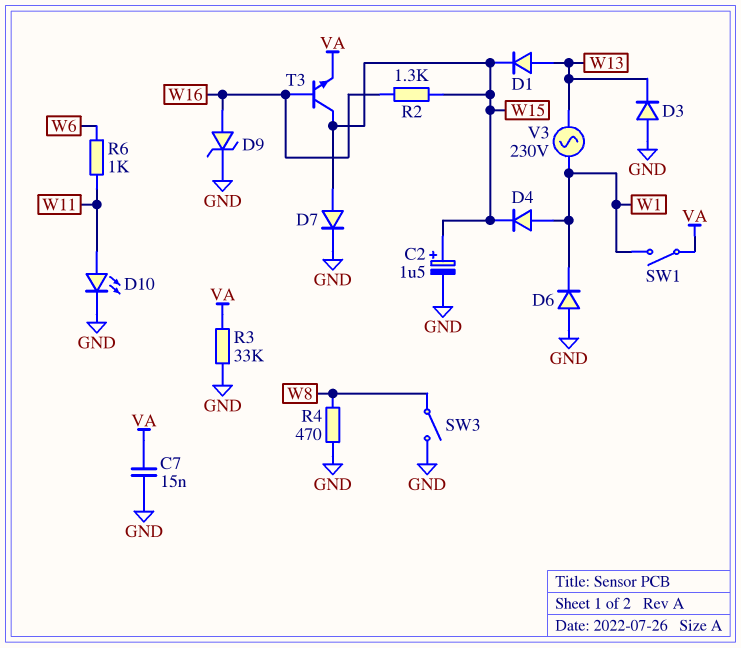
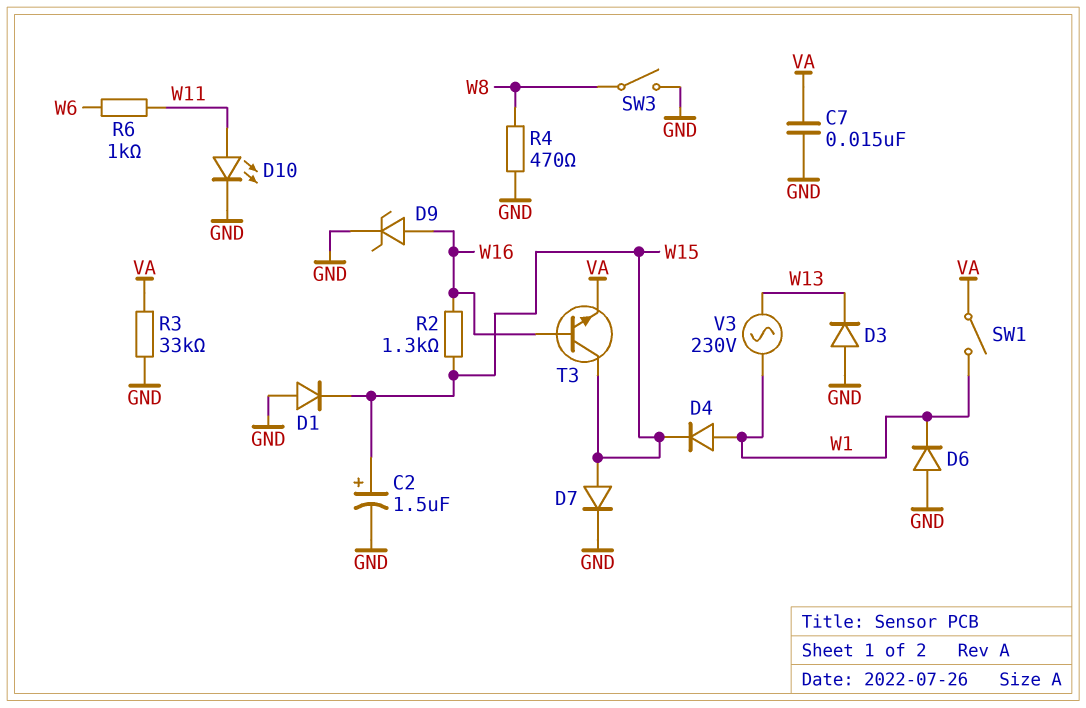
D1: diode (A W13, K W15) -> diode (A GND, K W15)

